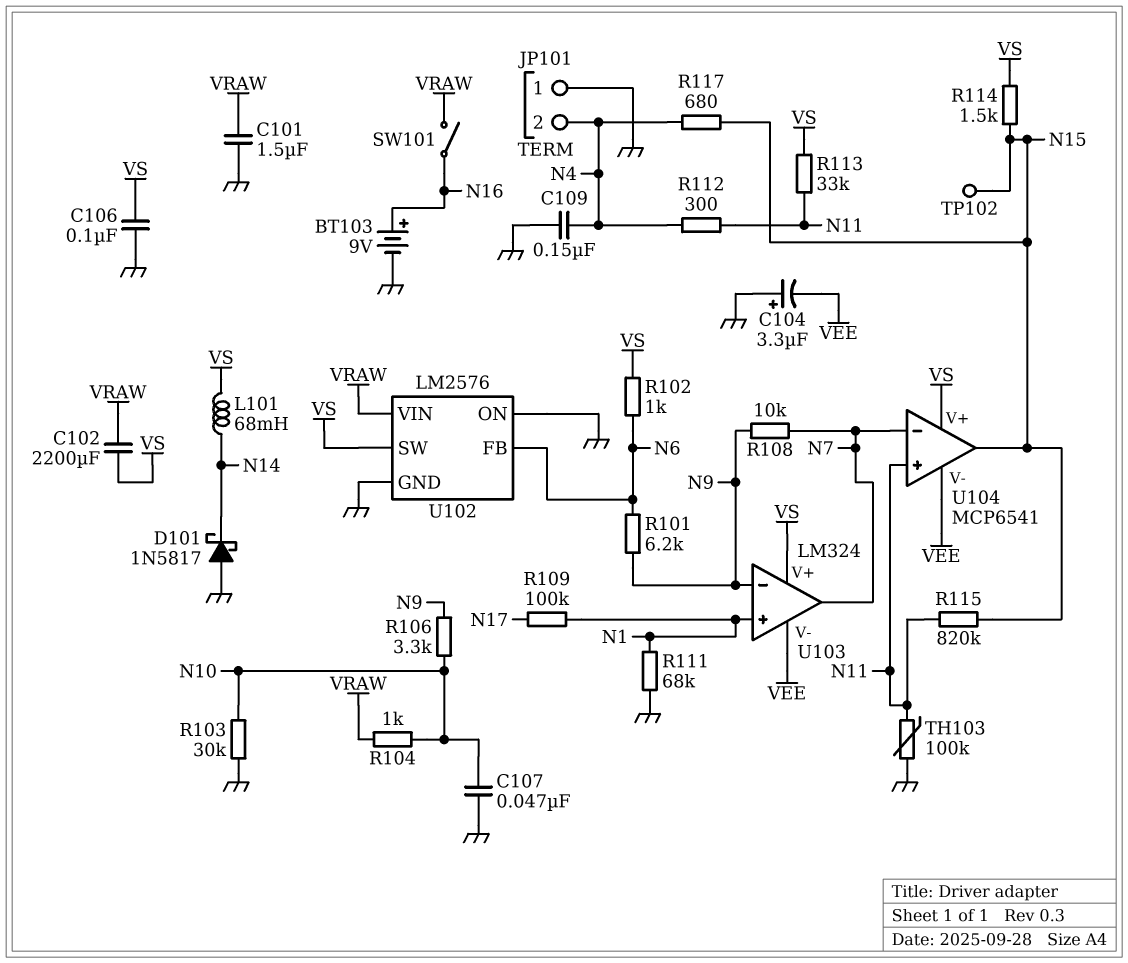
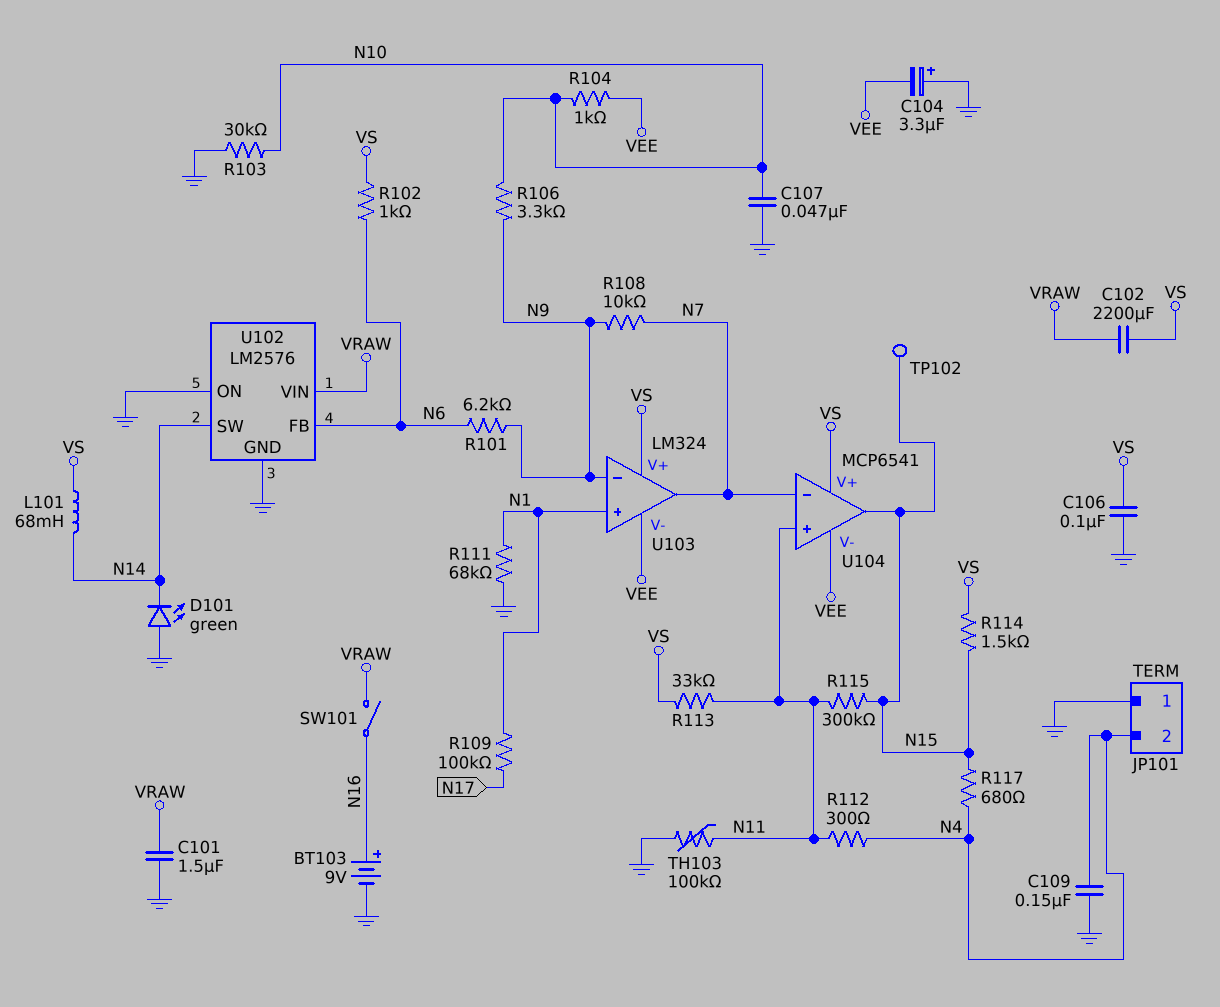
D101: schottky 1N5817 (A GND, K N14) -> LED green (A GND, K N14)
R104: 1k (N10, VRAW) -> 1k (N10, VEE)
R115: 820k (N11, N15) -> 300k (N11, N15)
U102 pin SW: VS -> N14

